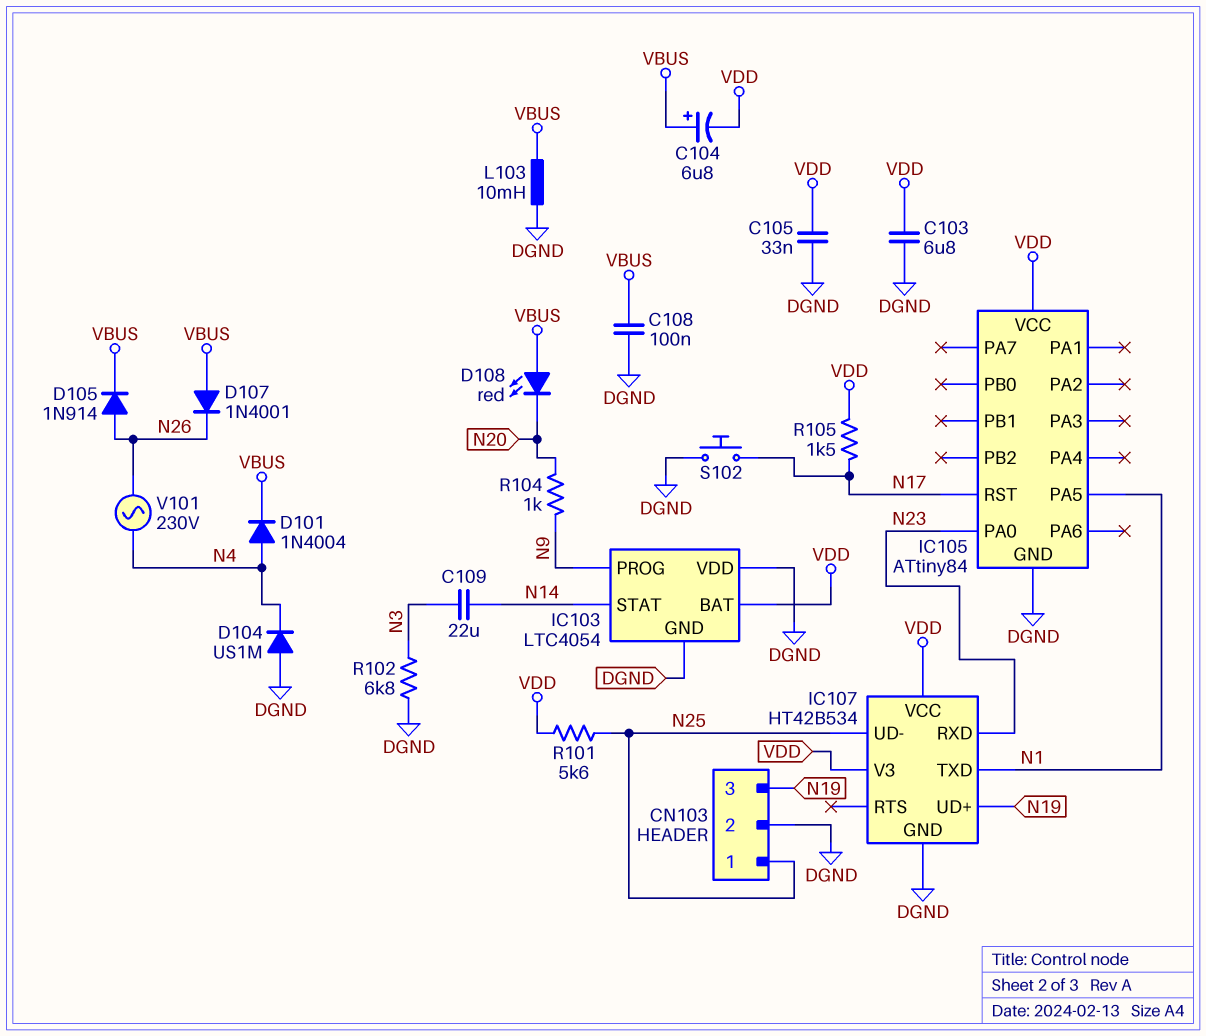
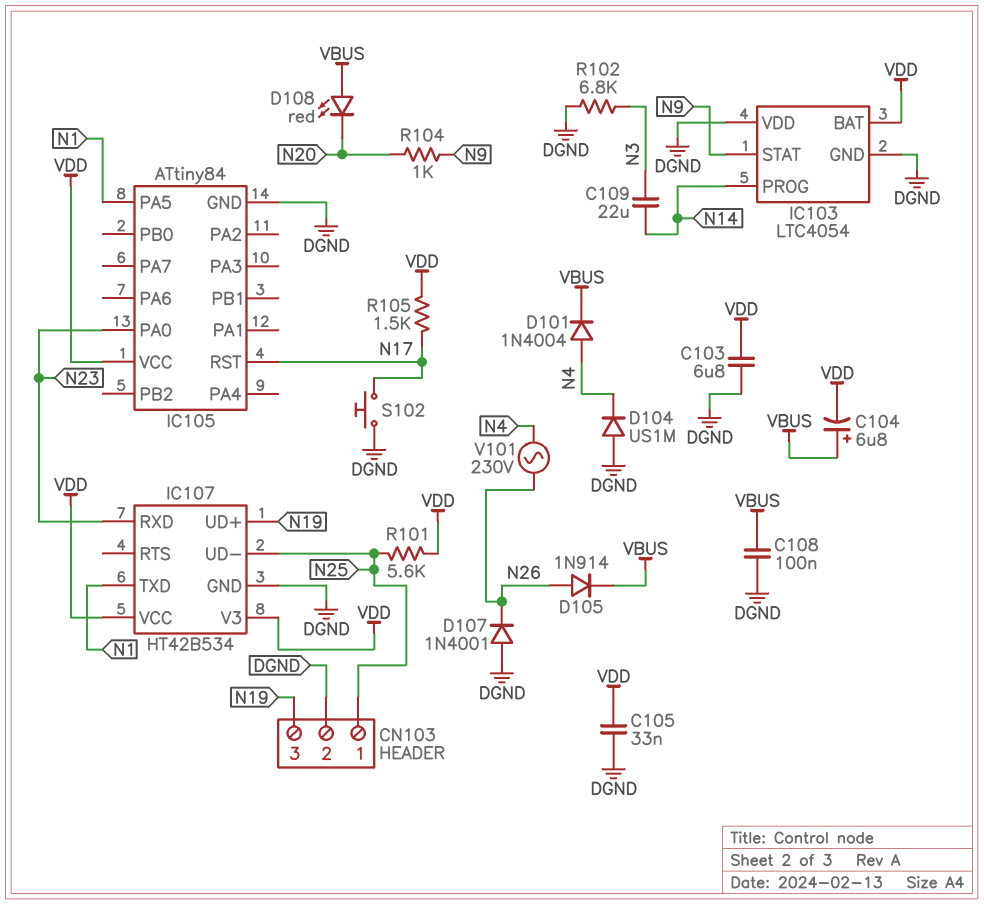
D107: diode 1N4001 (A VBUS, K N26) -> diode 1N4001 (A DGND, K N26)
IC103 pin PROG: N9 -> N14
IC103 pin STAT: N14 -> N9
L103: 10mH (DGND, VBUS) -> none

